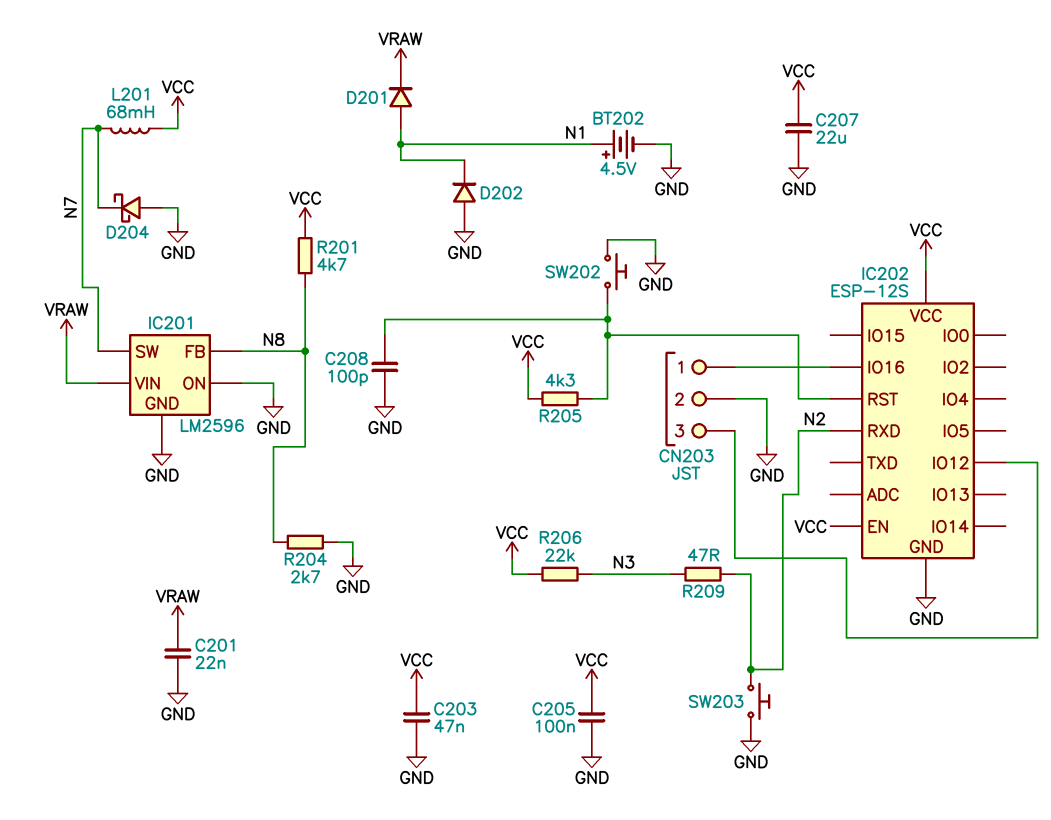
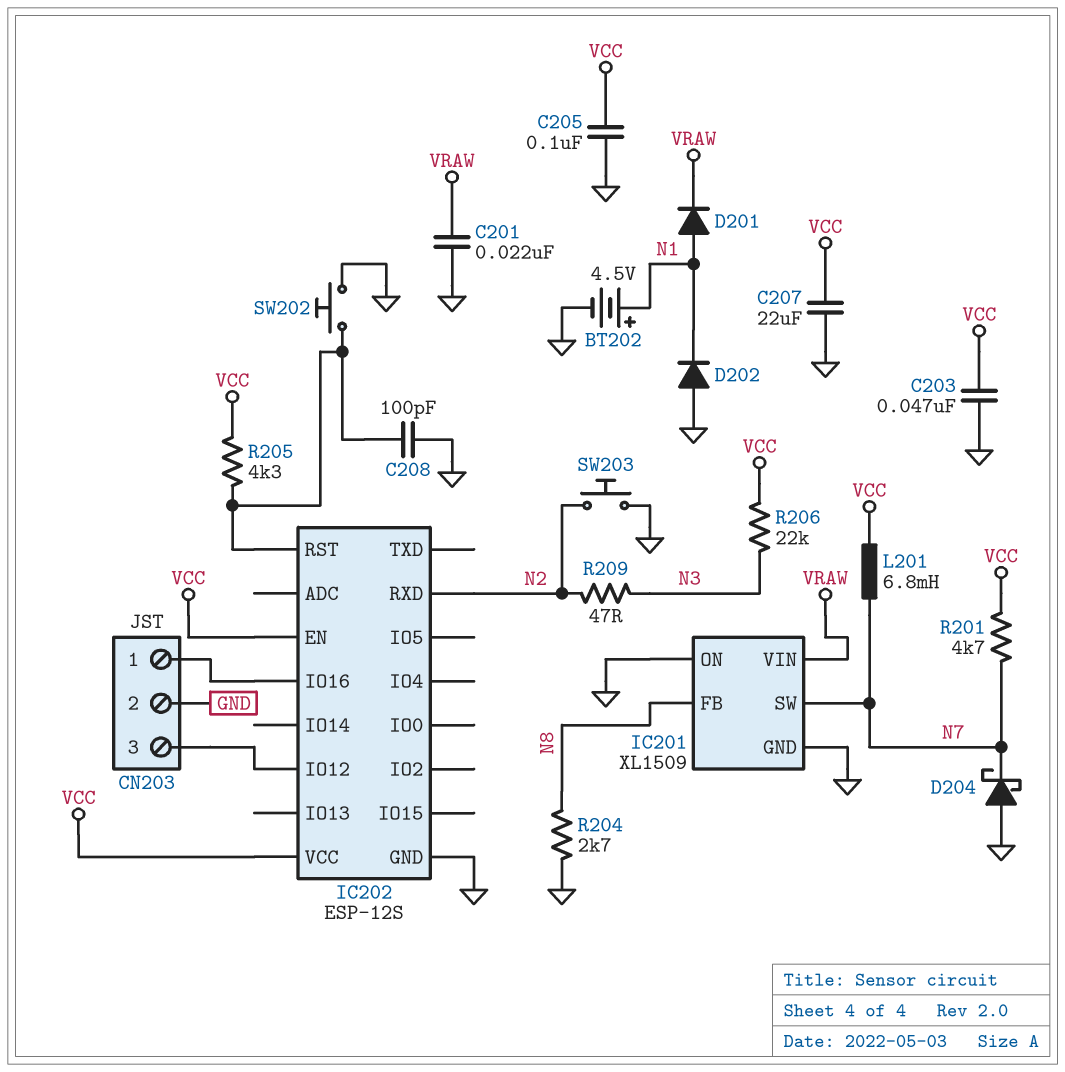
IC201: LM2596 -> XL1509
L201: 68mH (N7, VCC) -> 6.8mH (N7, VCC)
R201: 4.7k (N8, VCC) -> 4.7k (N7, VCC)

